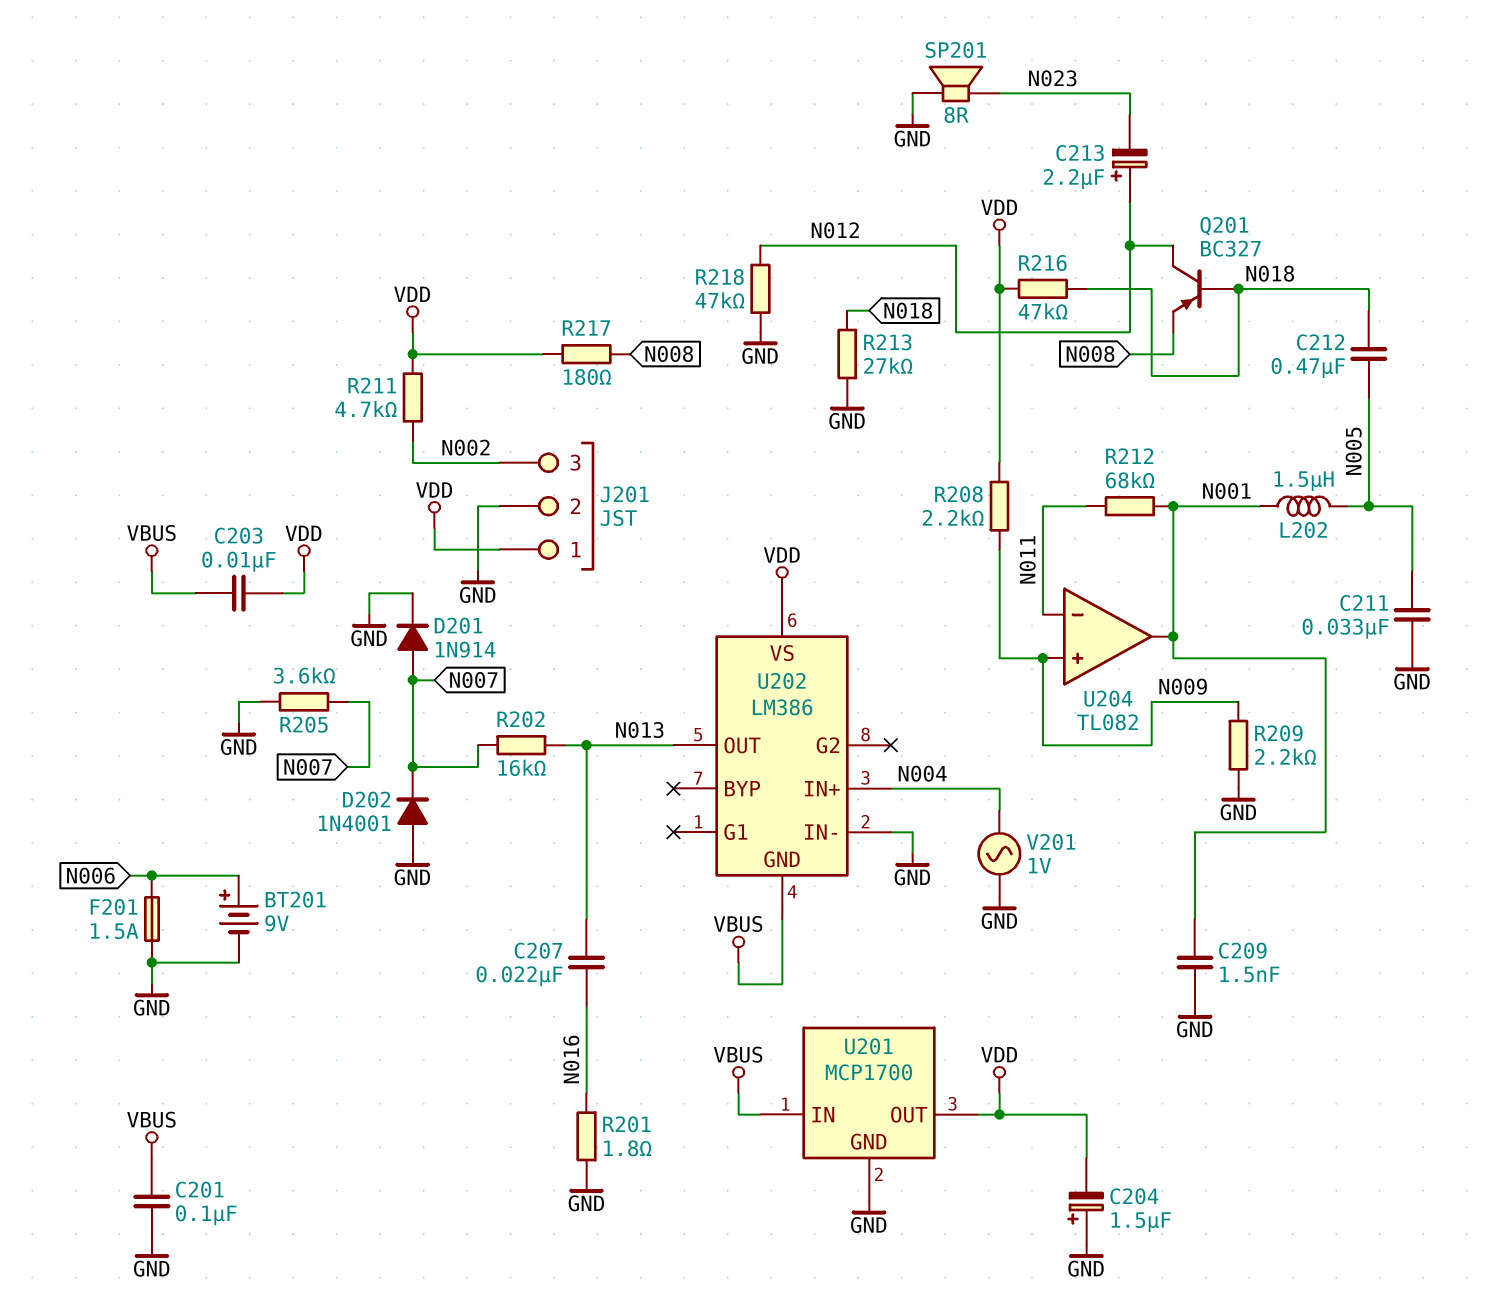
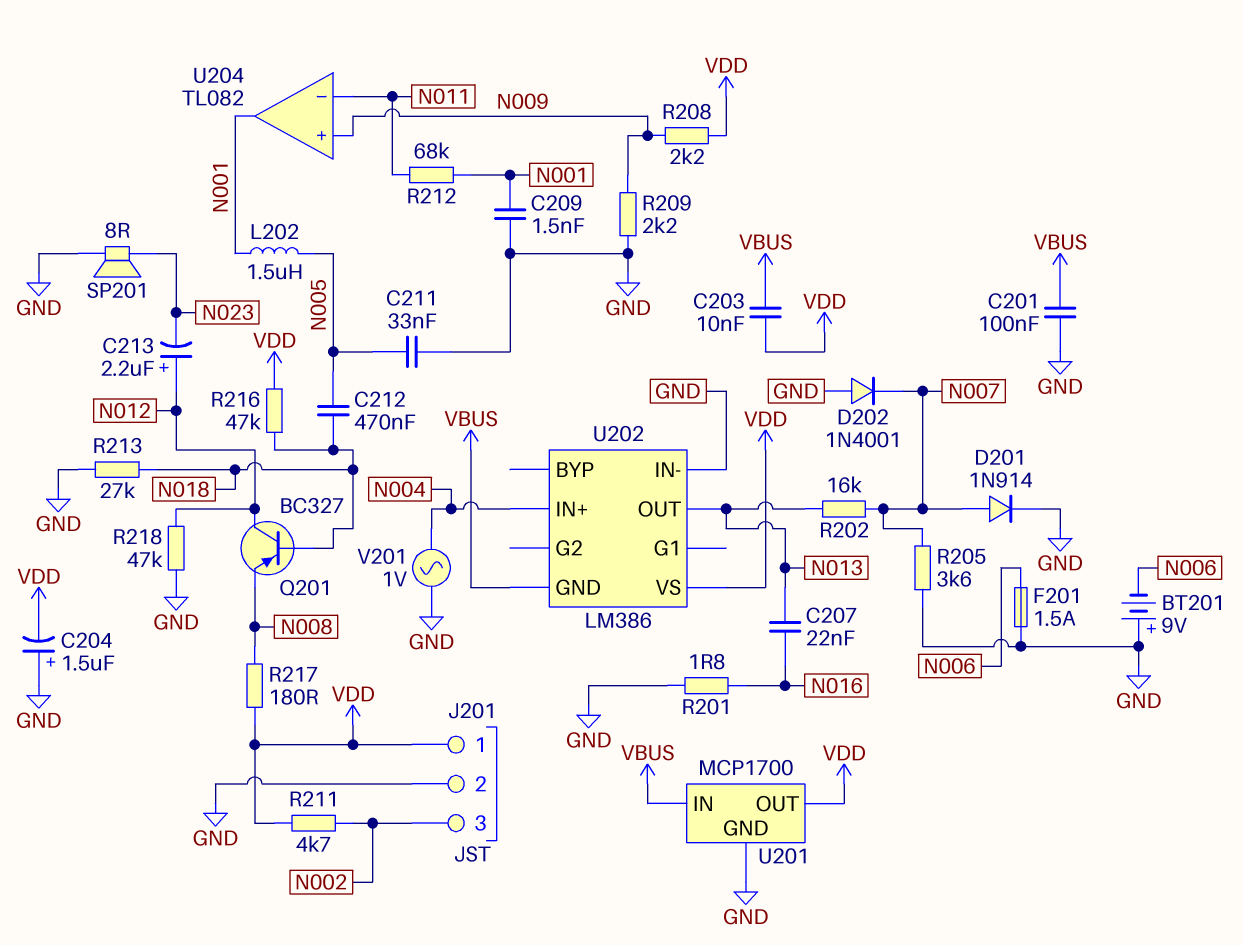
BT201: 9V (plus N006, minus GND) -> 9V (plus GND, minus N006)

